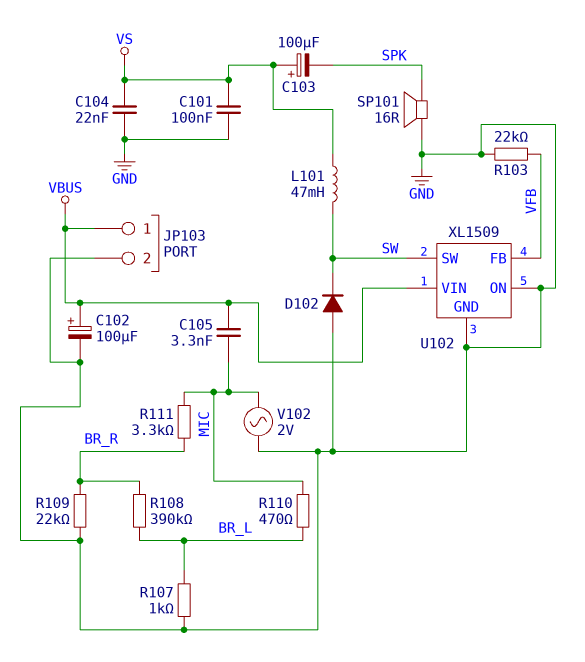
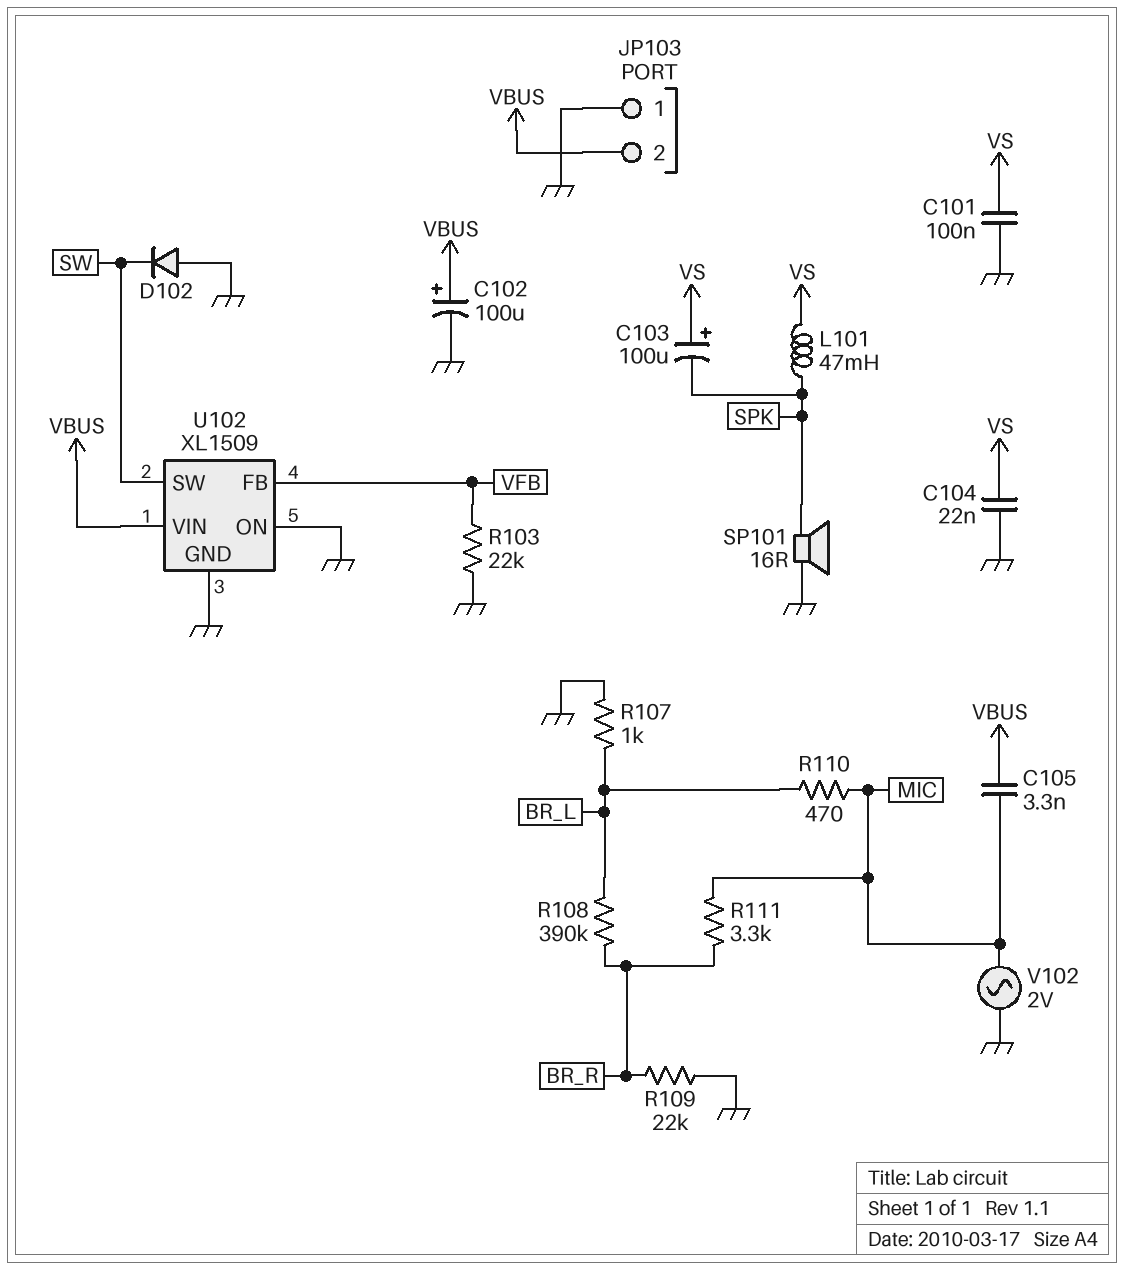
JP103 pin 1: VBUS -> GND
JP103 pin 2: GND -> VBUS
L101: 47mH (SW, VS) -> 47mH (SPK, VS)

